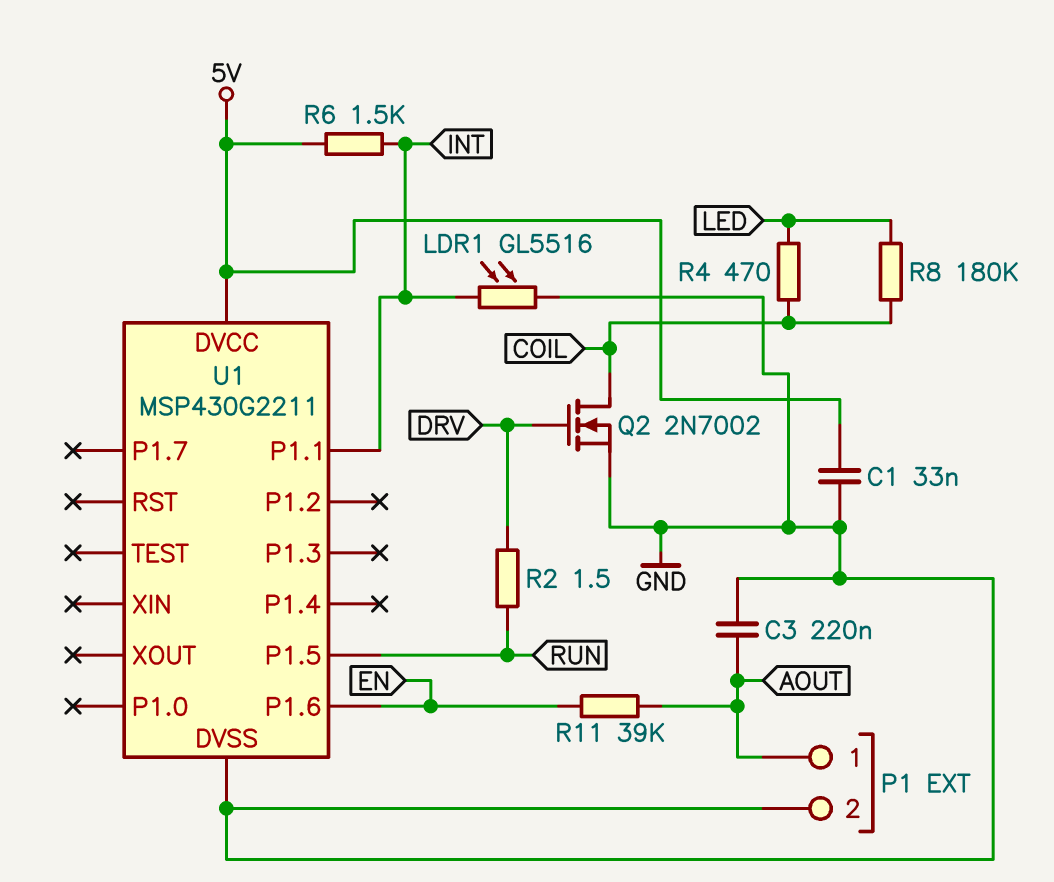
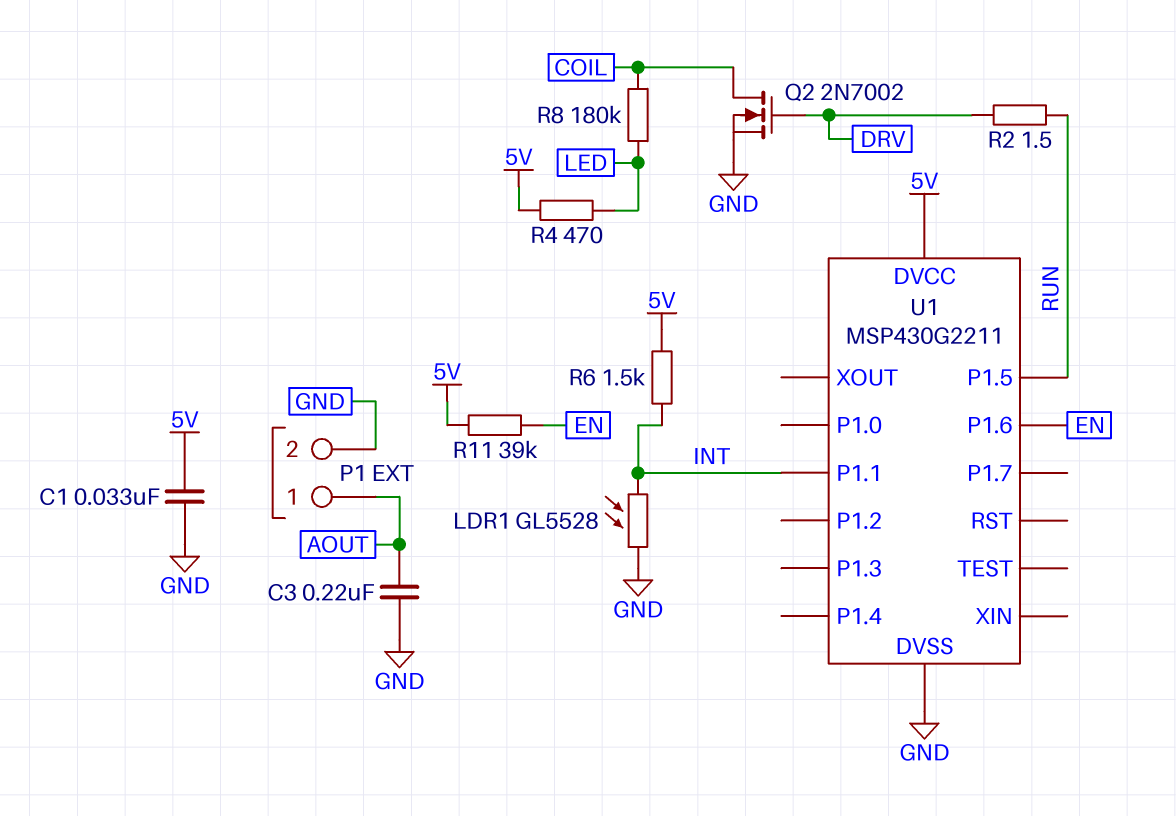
LDR1: GL5516 (GND, INT) -> GL5528 (GND, INT)
R4: 470 (COIL, LED) -> 470 (5V, LED)
R11: 39k (AOUT, EN) -> 39k (5V, EN)

